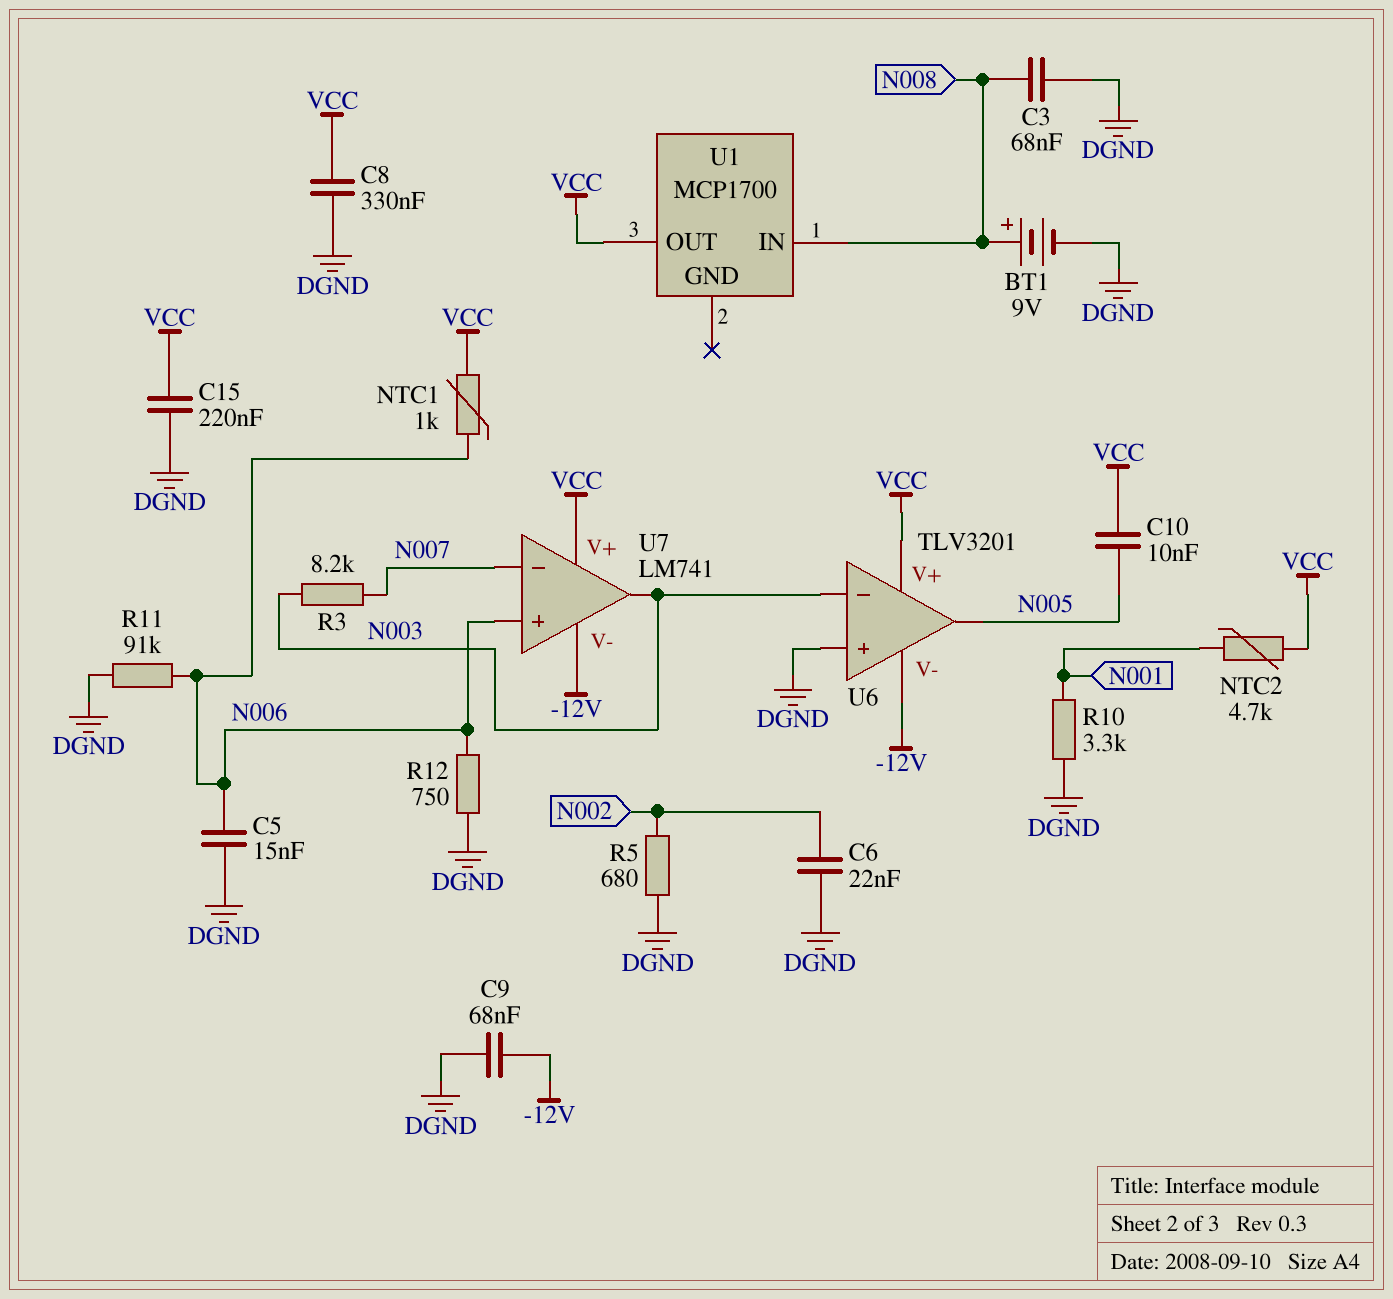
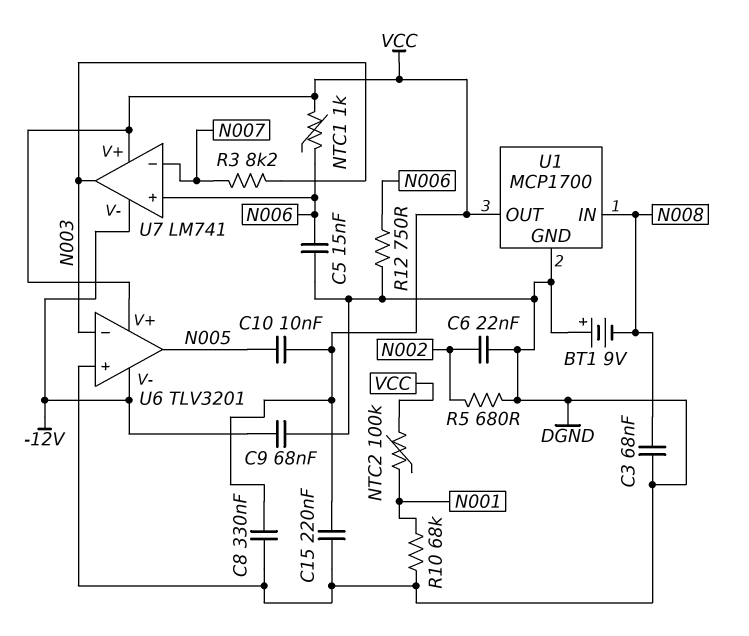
BT1: 9V (plus N008, minus DGND) -> 9V (plus DGND, minus N008)
NTC2: 4.7k (N001, VCC) -> 100k (N001, VCC)
R10: 3.3k (DGND, N001) -> 68k (DGND, N001)
R11: 91k (DGND, N006) -> none
U1 pin GND: none -> DGND

